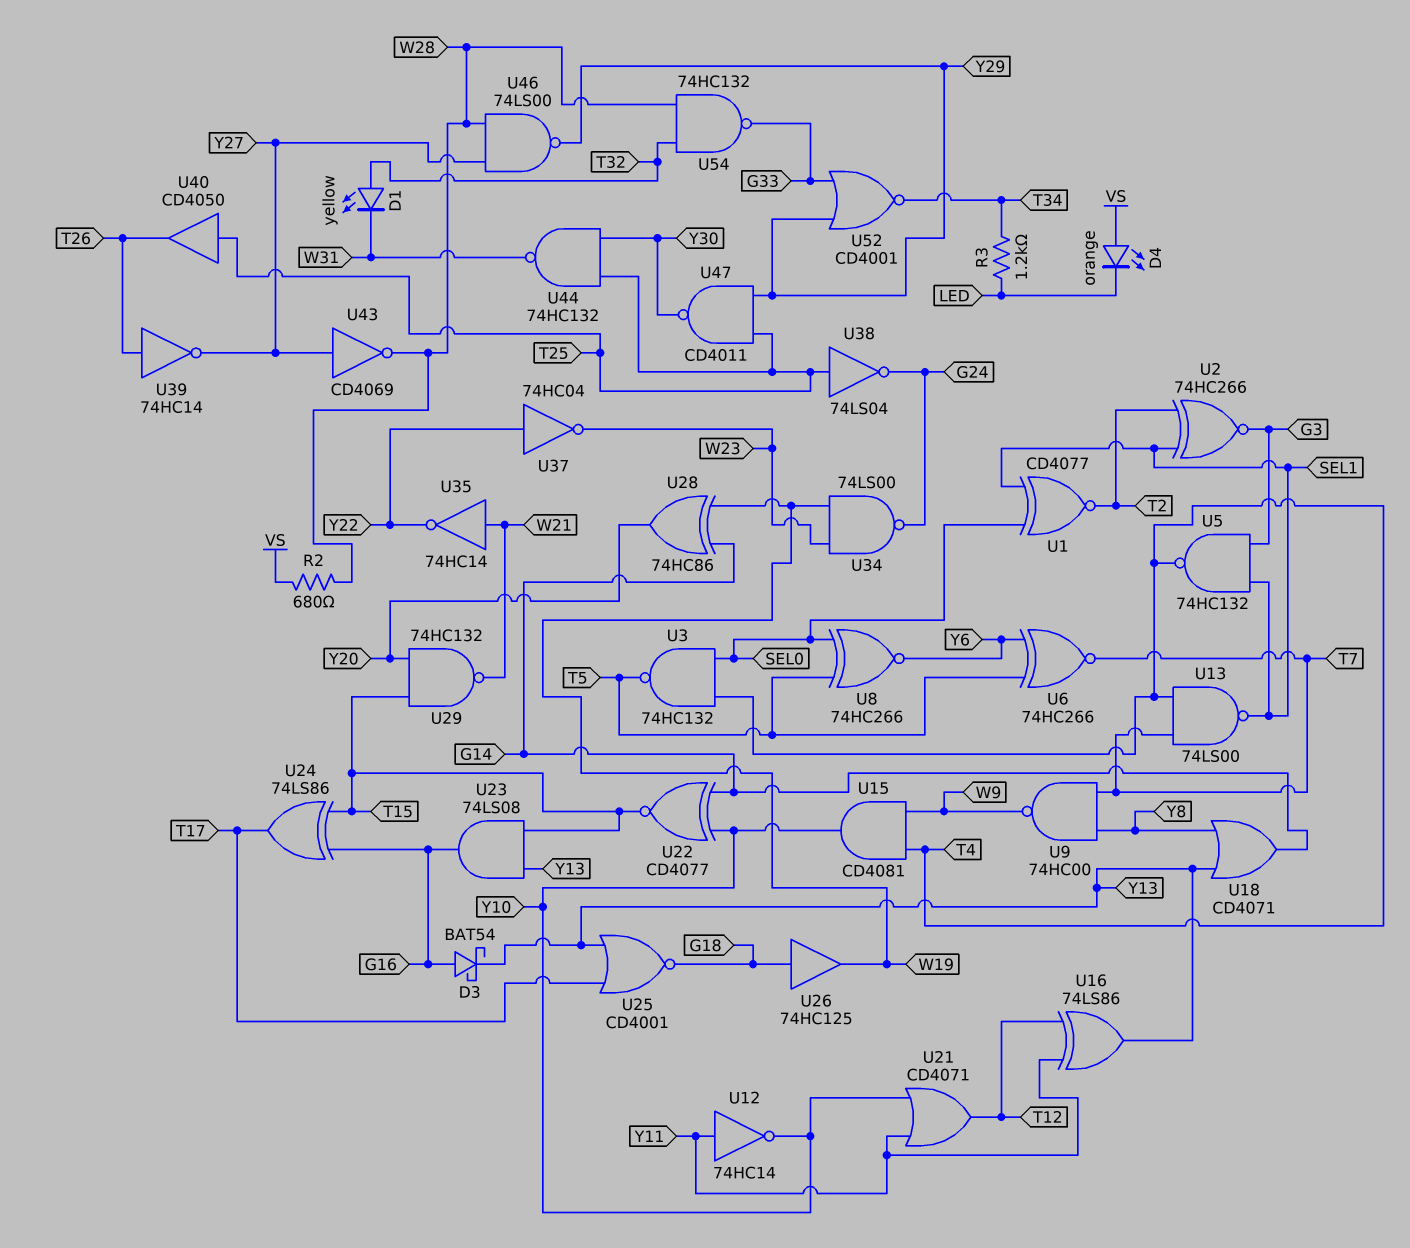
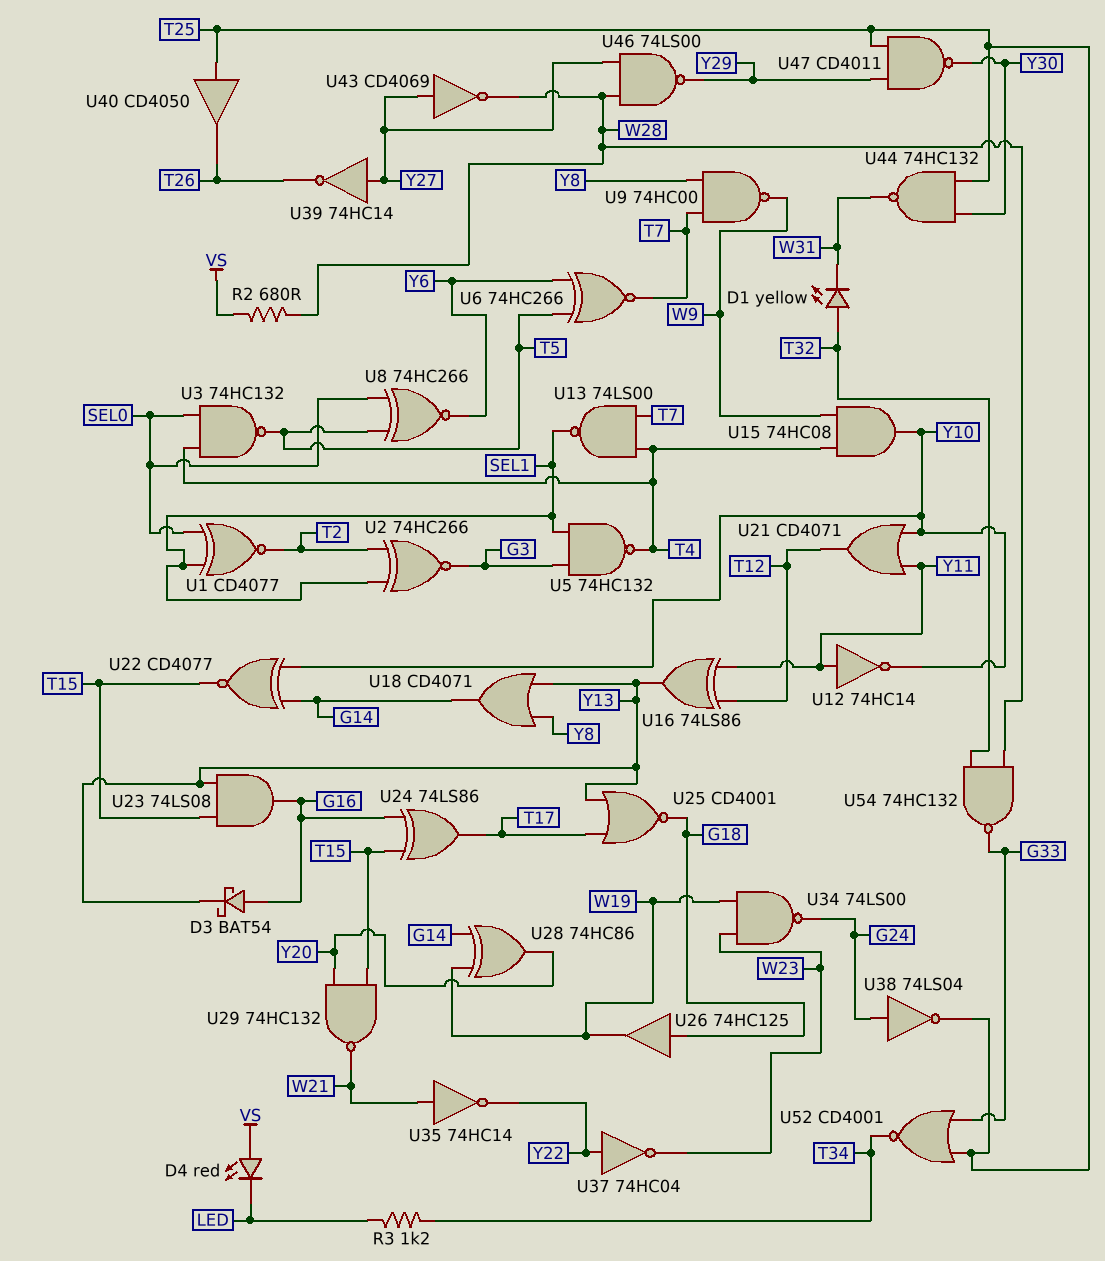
D4: LED orange (A VS, K LED) -> LED red (A VS, K LED)
U15: AND CD4081 (in T4, in W9, out Y10) -> AND 74HC08 (in T4, in W9, out Y10)
U38: NOT 74LS04 (in T25, out G24) -> NOT 74LS04 (in G24, out T25)
U39: NOT 74HC14 (in T26, out Y27) -> NOT 74HC14 (in Y27, out T26)
U52: NOR CD4001 (in G33, in Y29, out T34) -> NOR CD4001 (in G33, in T25, out T34)

